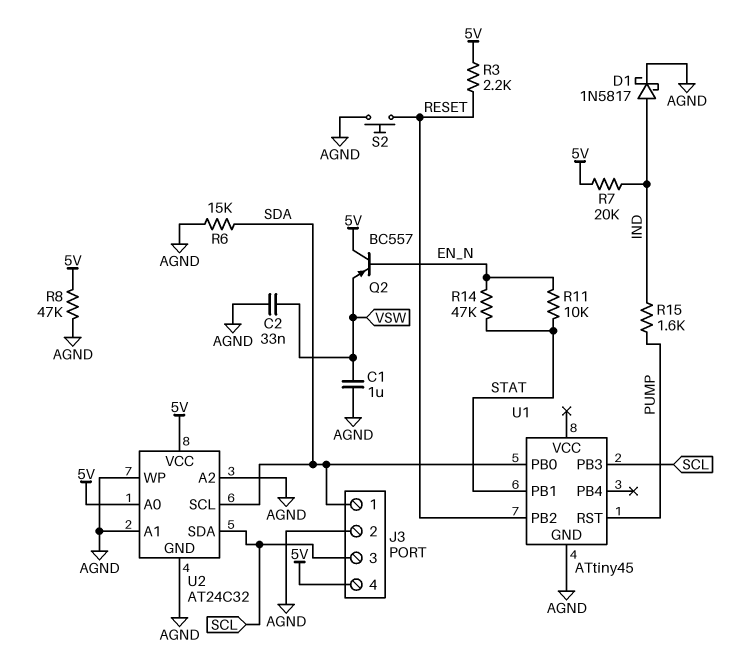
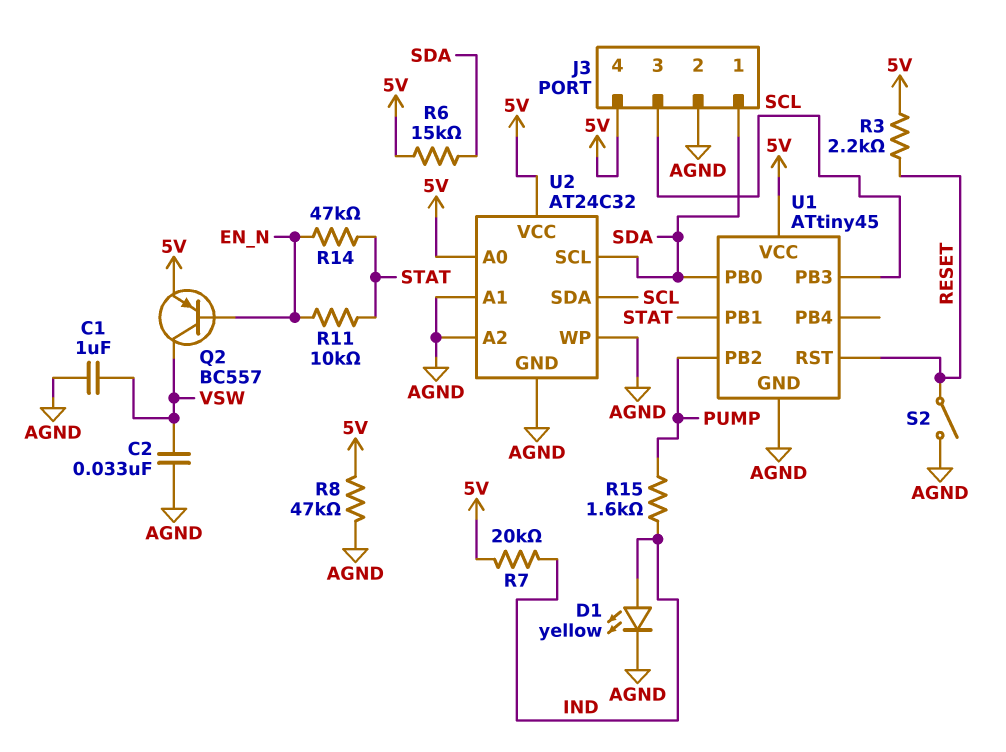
D1: schottky 1N5817 (A IND, K AGND) -> LED yellow (A IND, K AGND)
Q2: PNP BC557 (B EN_N, C 5V, E VSW) -> PNP BC557 (B EN_N, C VSW, E 5V)
R6: 15k (AGND, SDA) -> 15k (5V, SDA)
S2: button (AGND, RESET) -> switch (AGND, RESET)
U1 pin PB2: RESET -> PUMP
U1 pin RST: PUMP -> RESET
U1 pin VCC: none -> 5V

